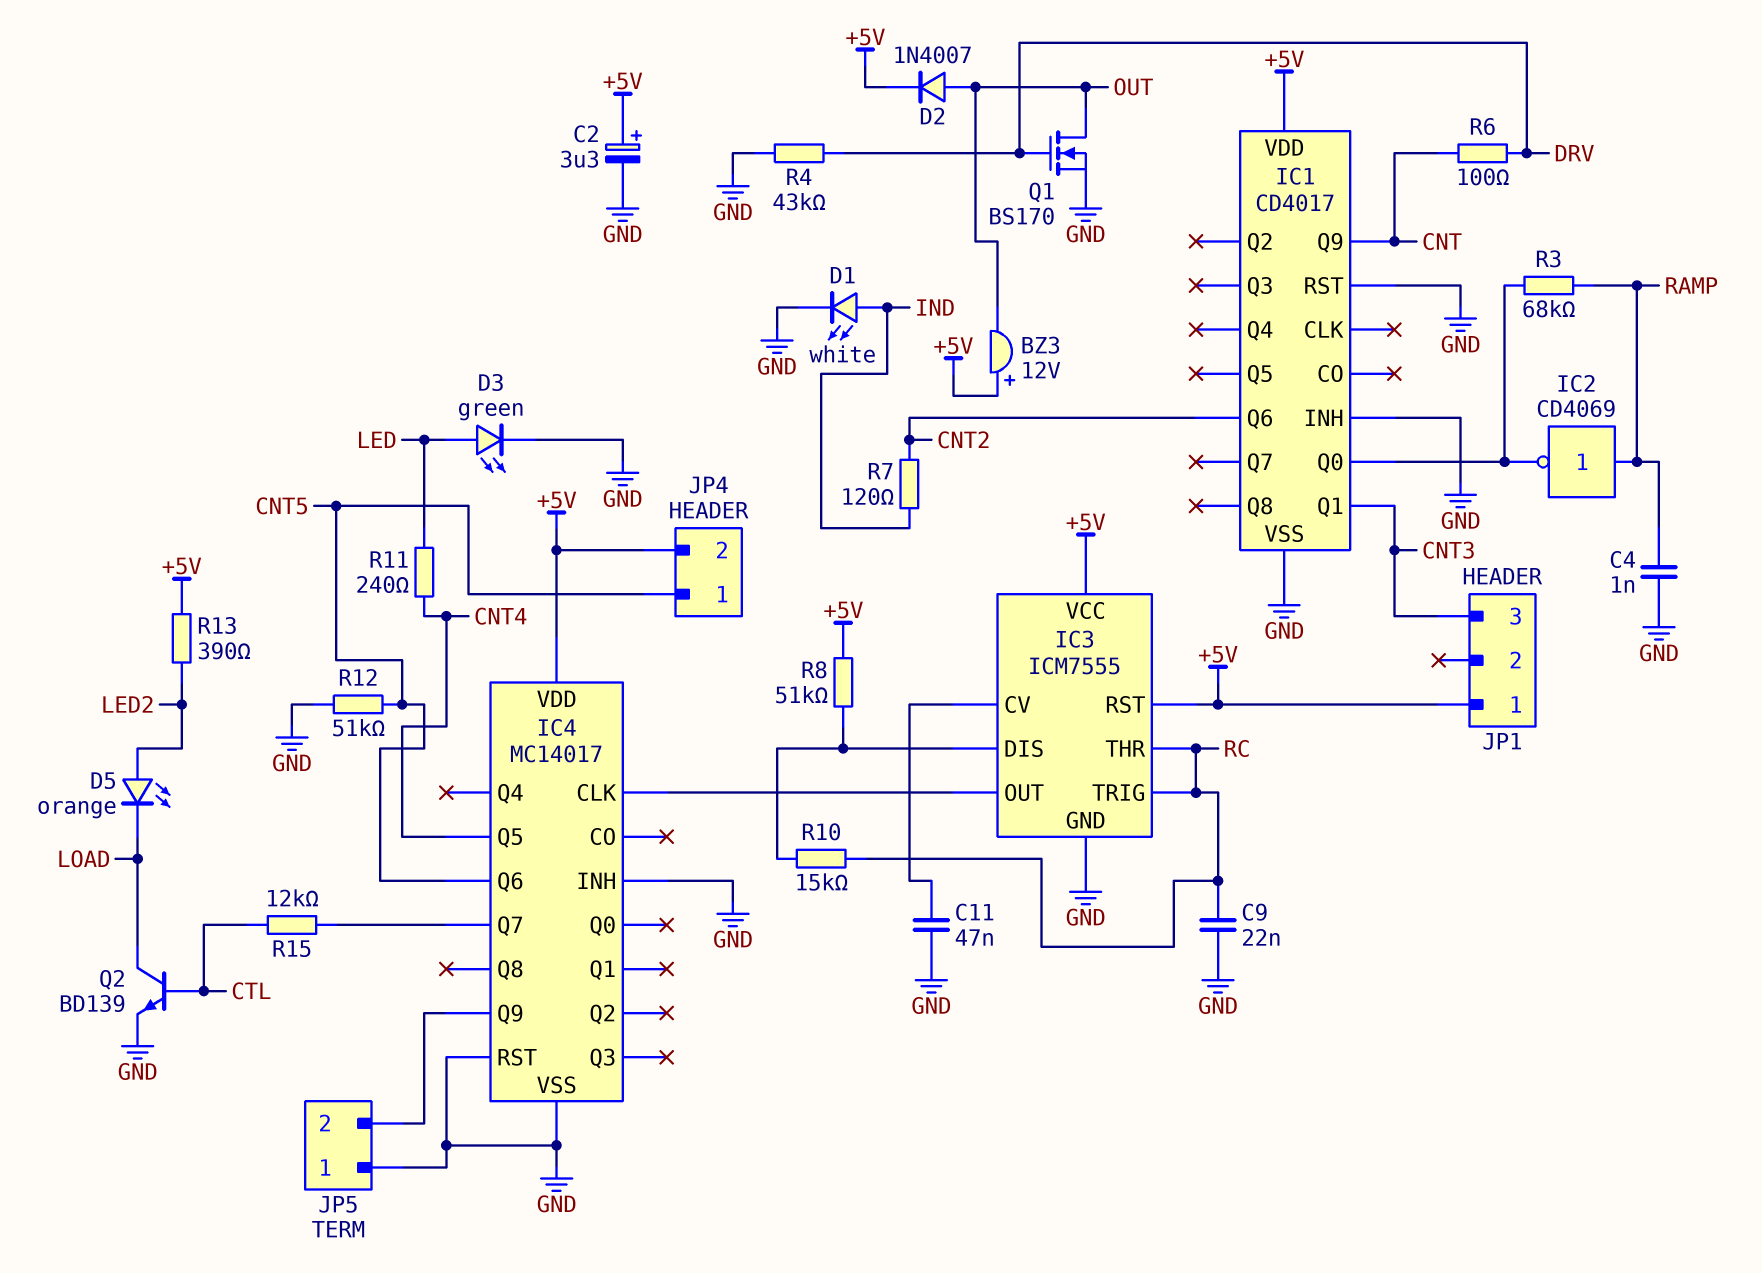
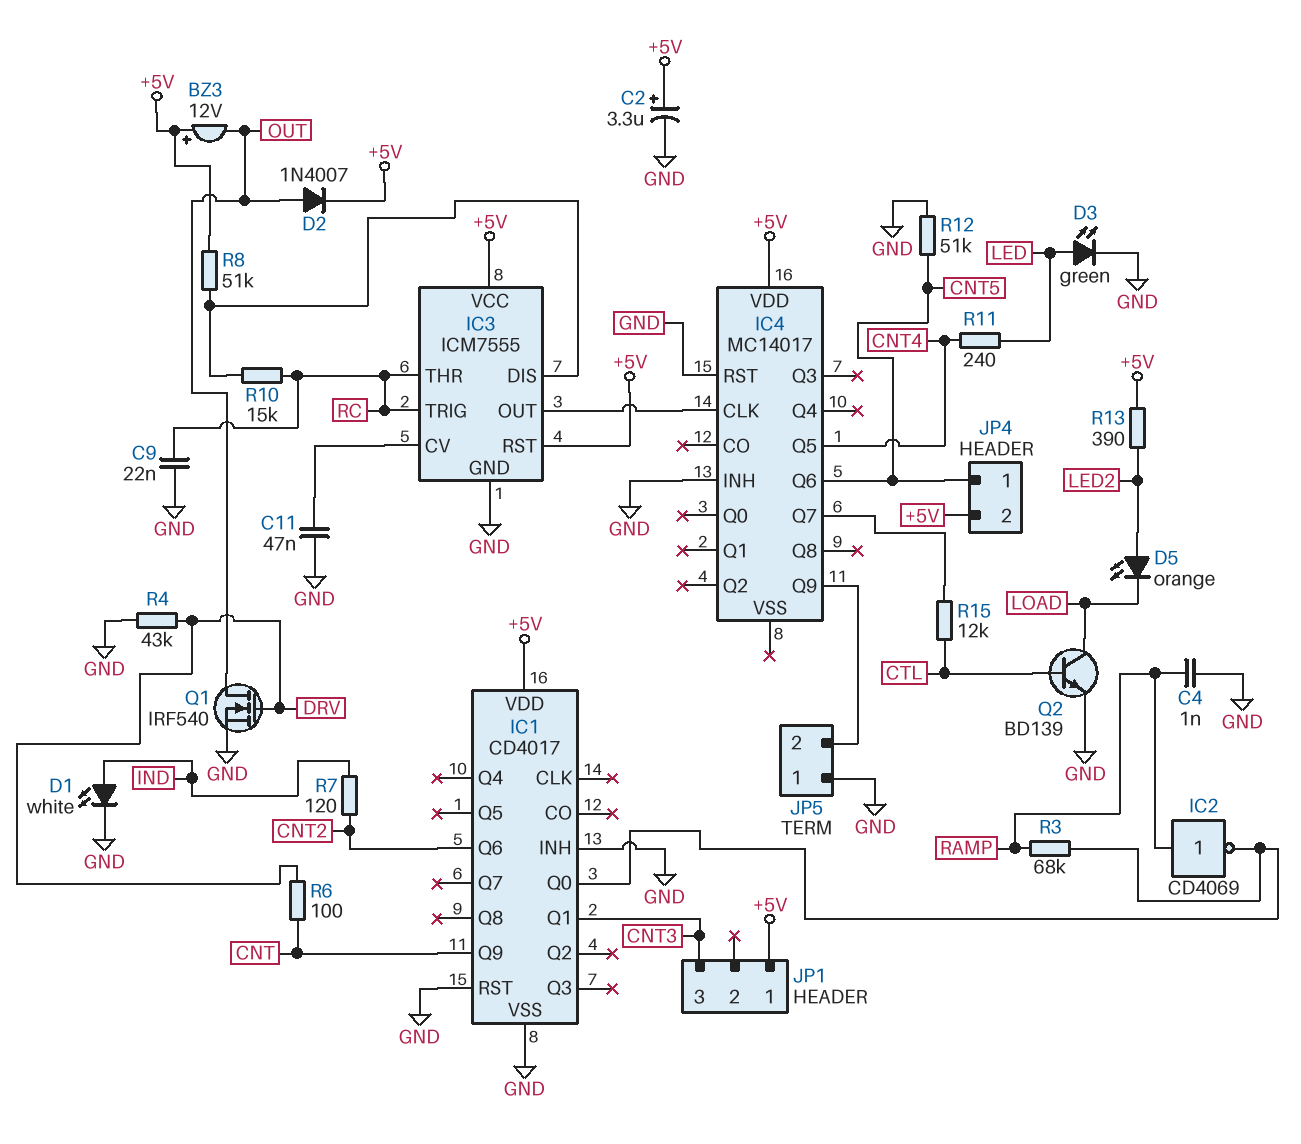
IC4 pin VSS: GND -> none
Q1: NMOS BS170 (G DRV, D OUT, S GND) -> NMOS IRF540 (G DRV, D OUT, S GND)

